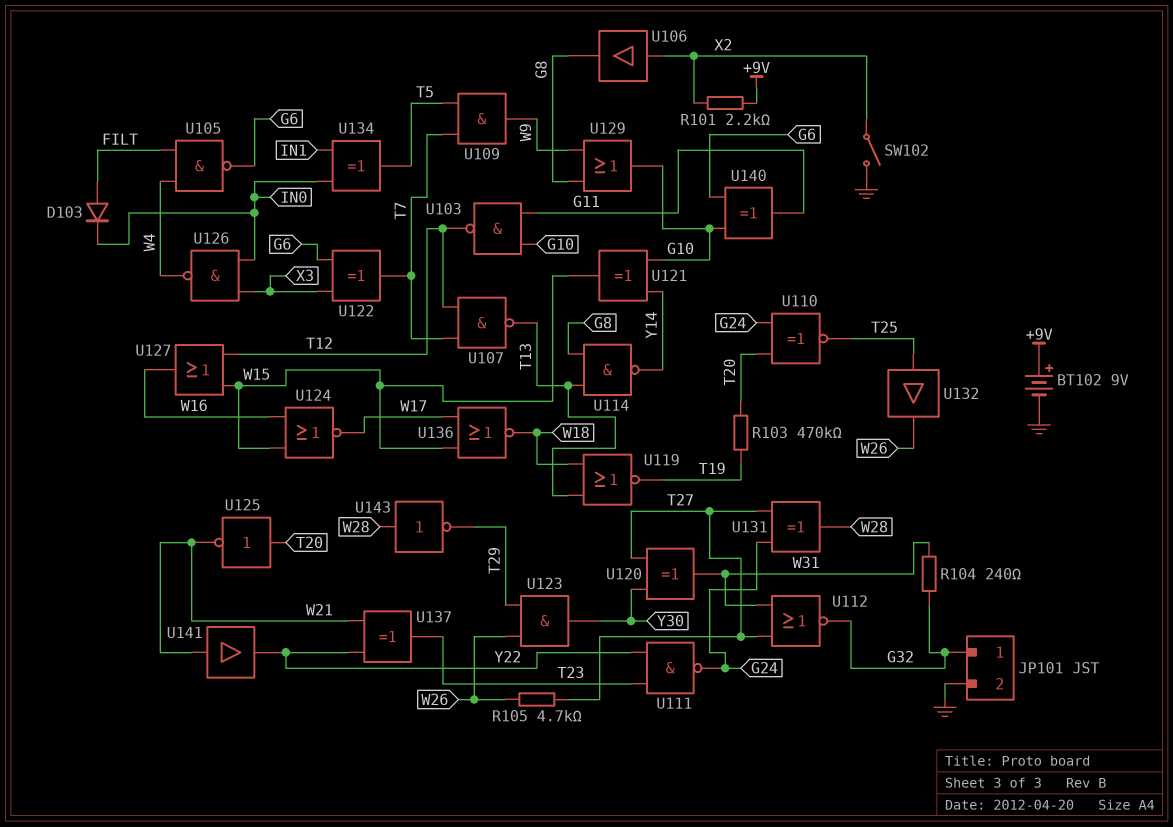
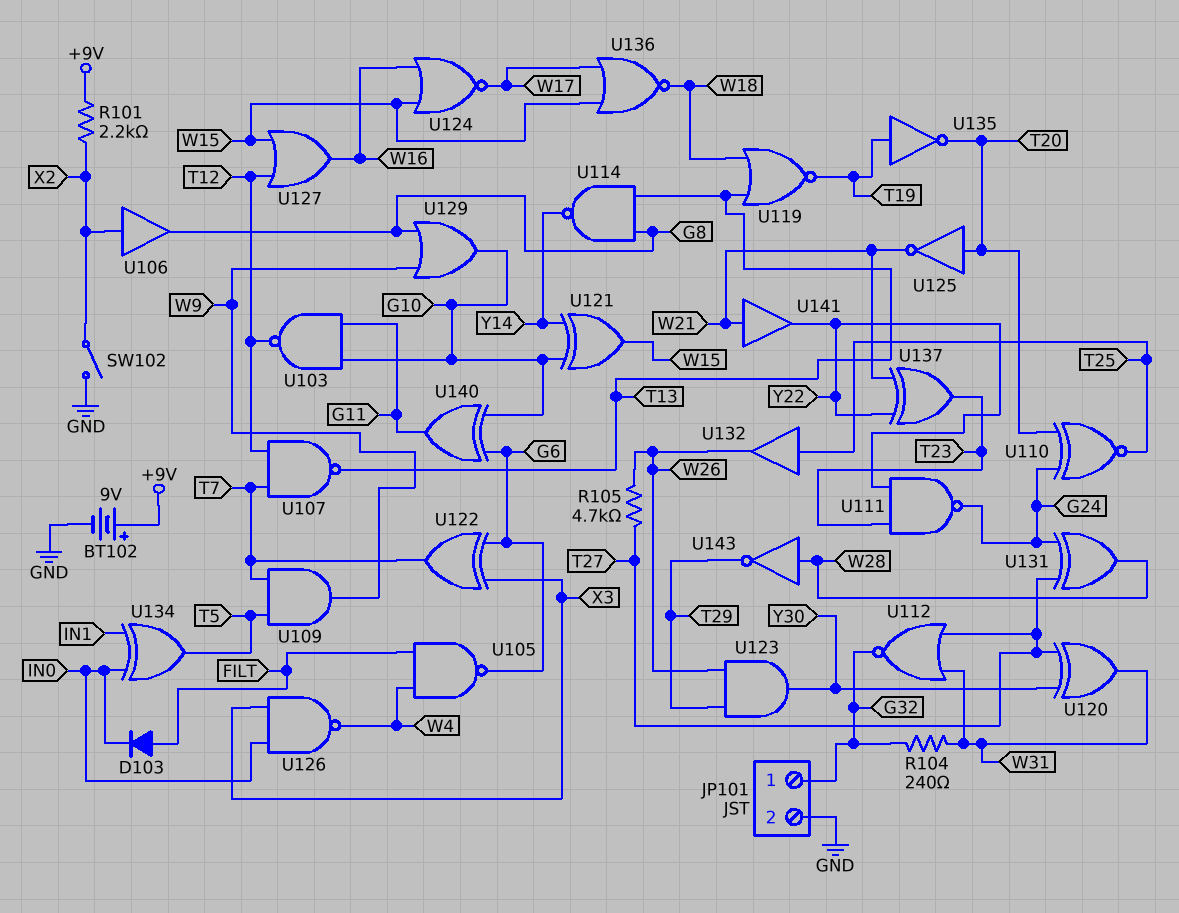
R103: 470k (T19, T20) -> none
U135: none -> NOT (in T19, out T20)

